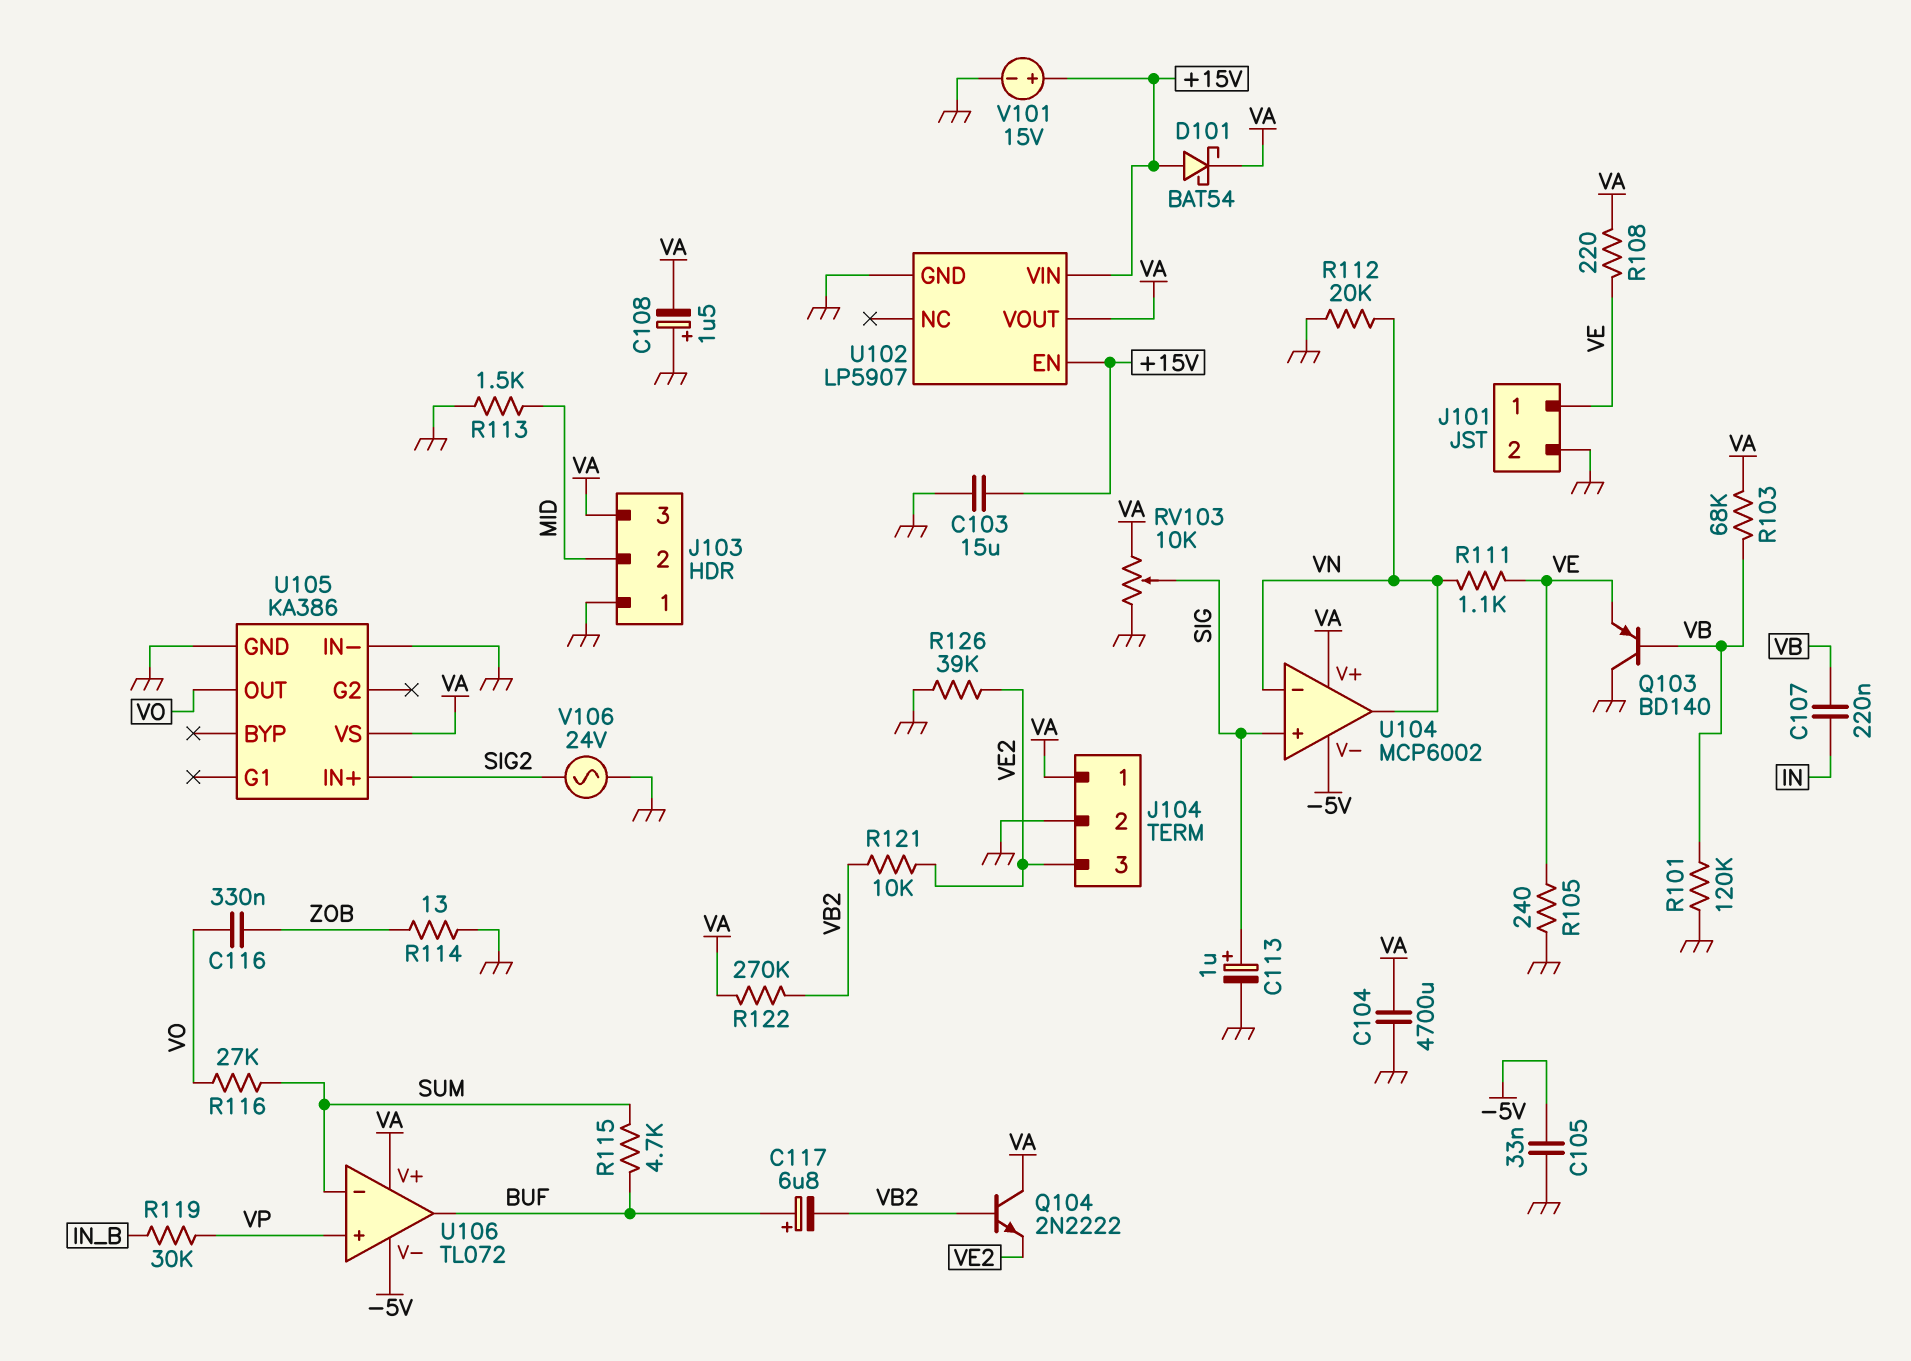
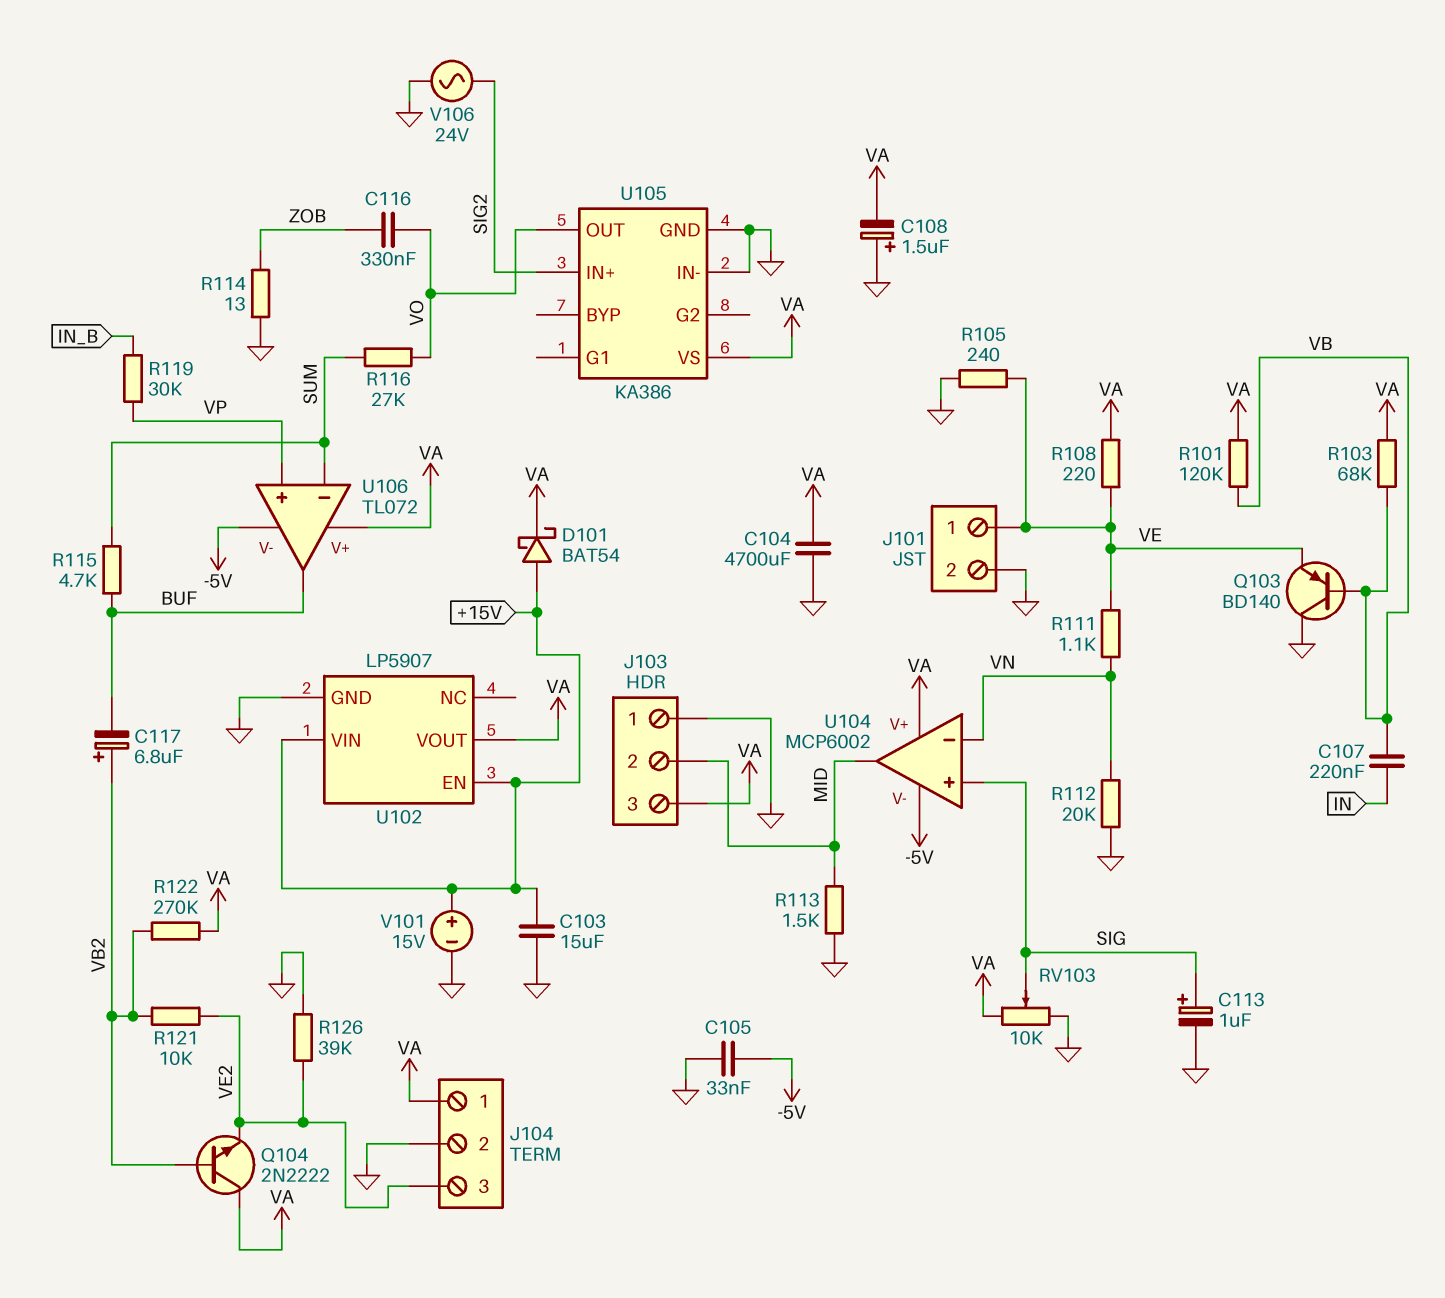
C117: 6.8uF (plus BUF, minus VB2) -> 6.8uF (plus VB2, minus BUF)
R101: 120k (GND, VB) -> 120k (VA, VB)
U104 pin out: VN -> MID

